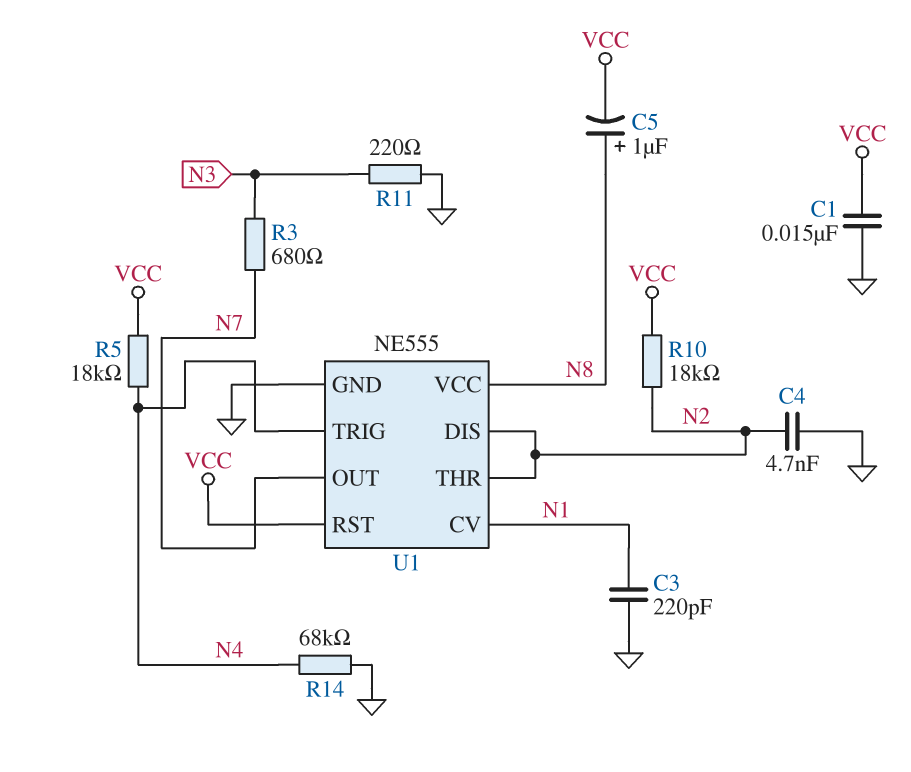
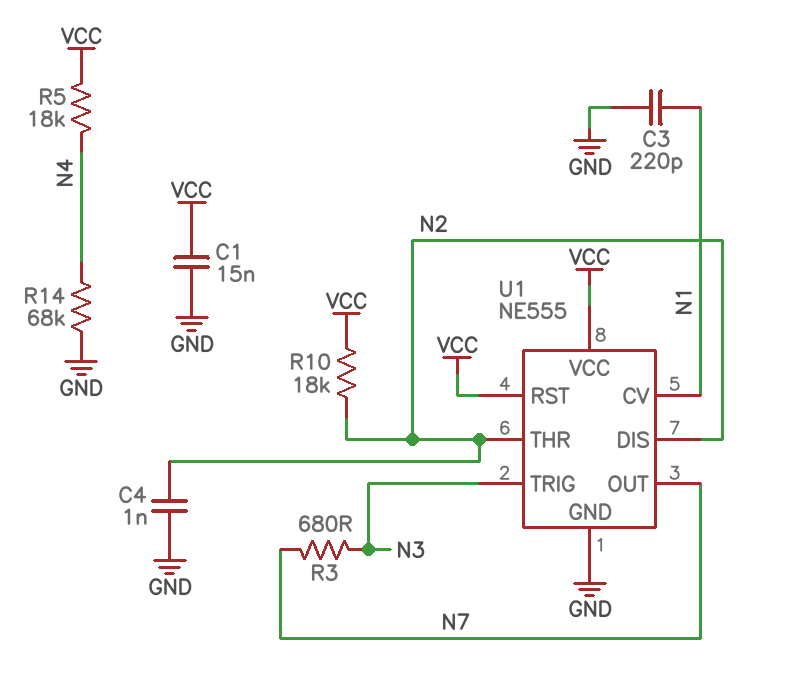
C4: 4.7nF (GND, N2) -> 1nF (GND, N2)
C5: 1uF (plus N8, minus VCC) -> none
R11: 220 (GND, N3) -> none
U1 pin TRIG: N4 -> N3
U1 pin VCC: N8 -> VCC

